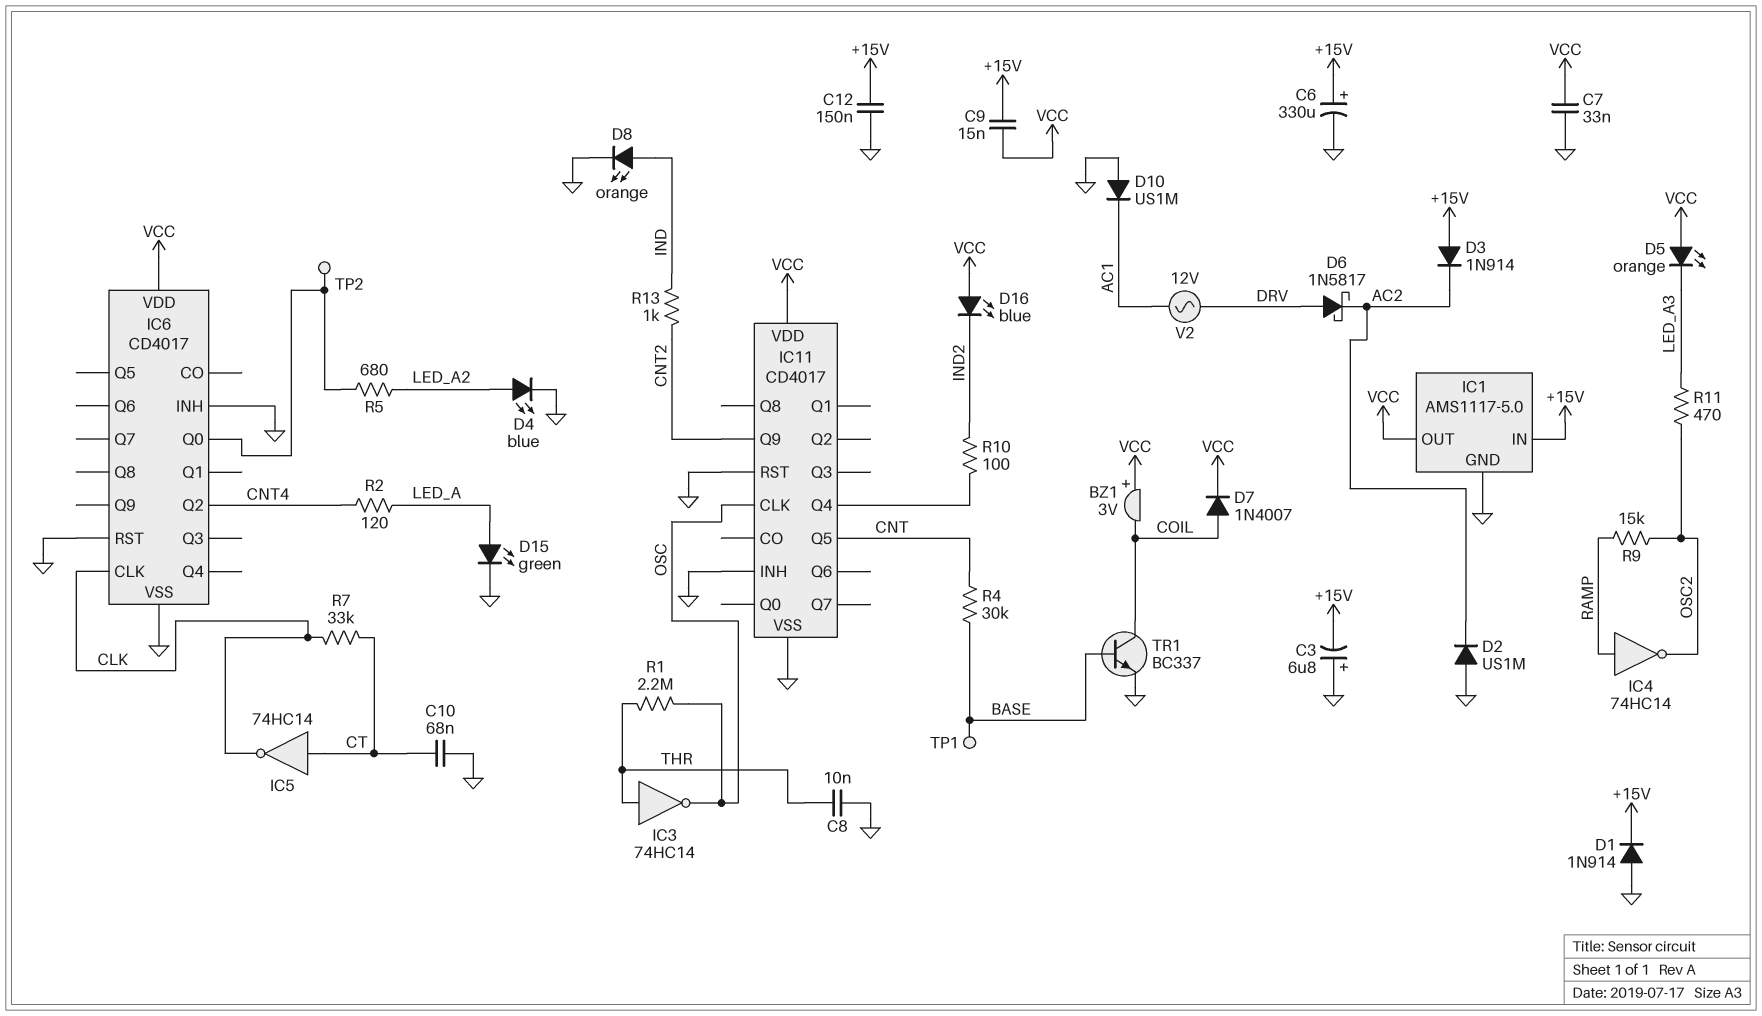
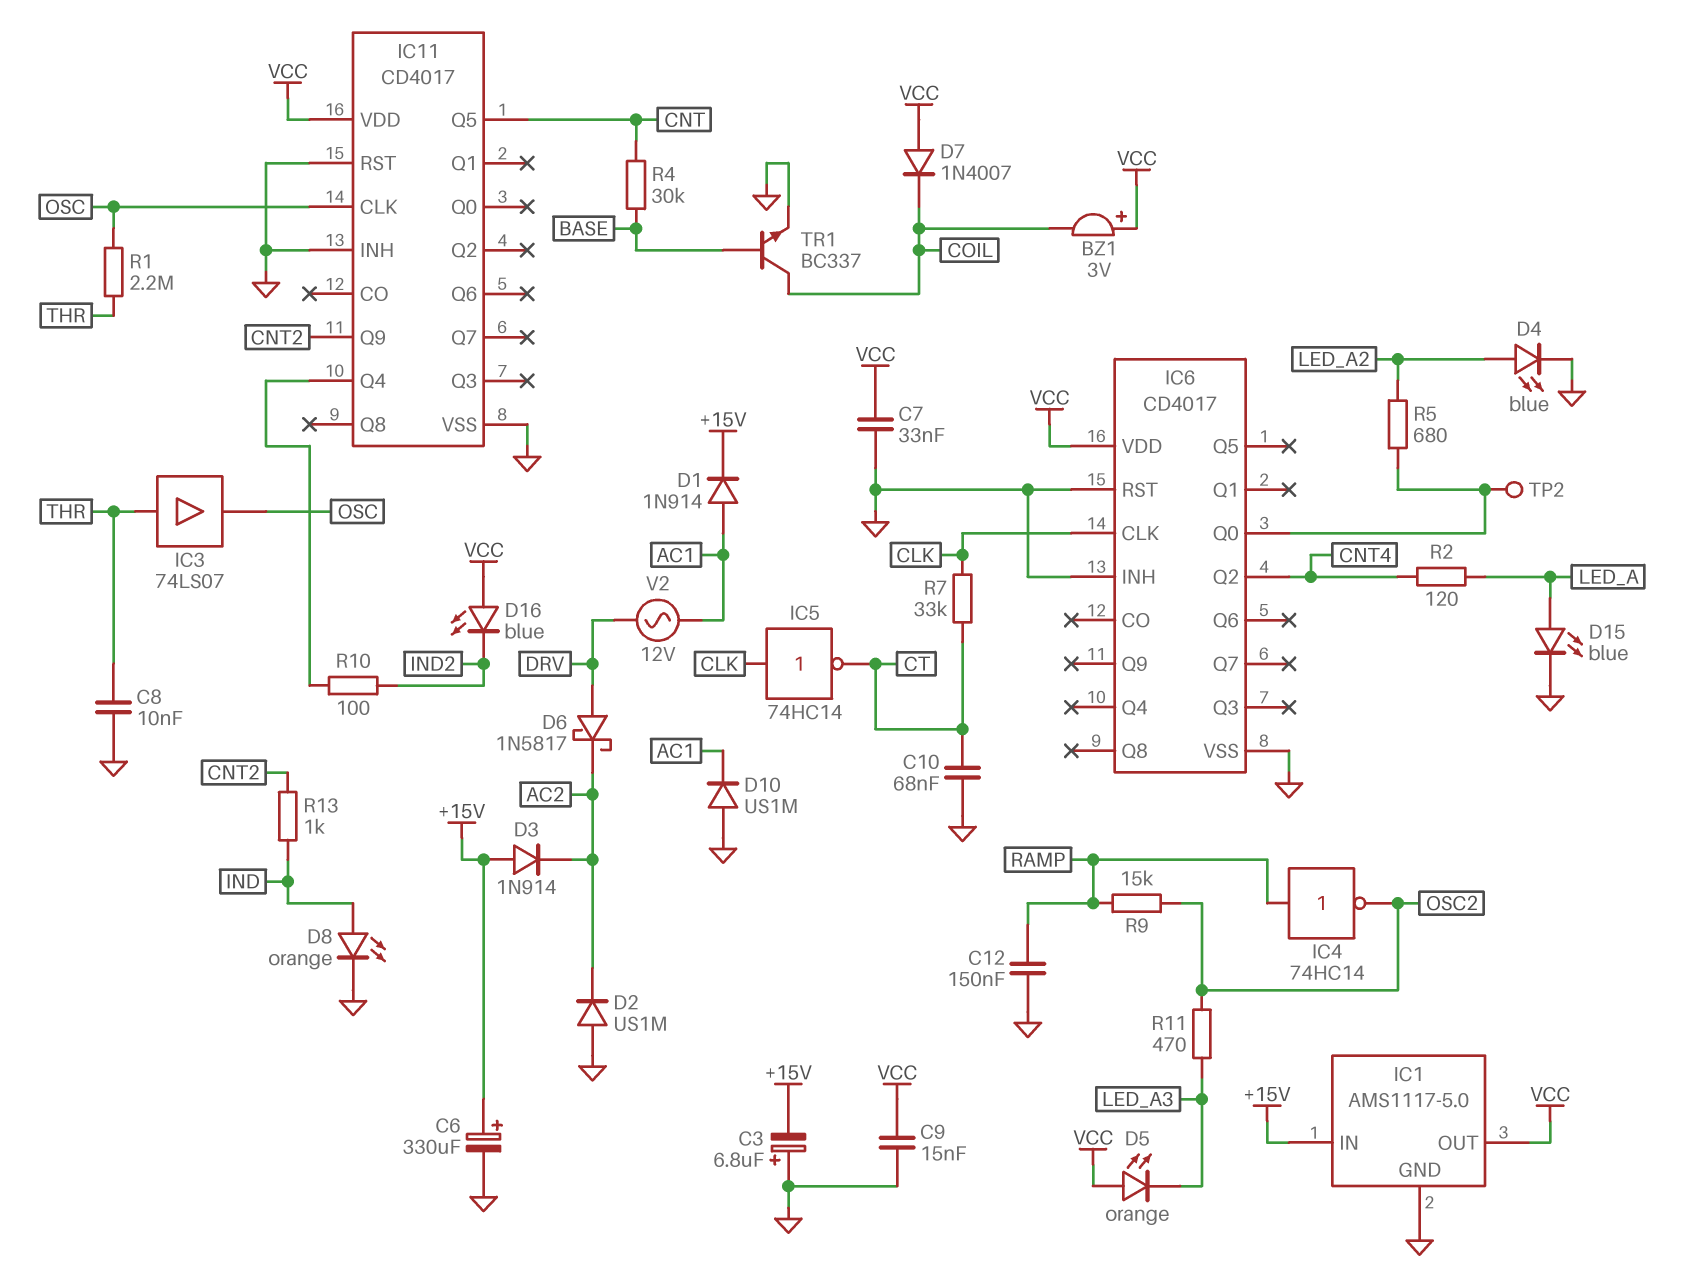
C9: 15nF (+15V, VCC) -> 15nF (GND, VCC)
C12: 150nF (+15V, GND) -> 150nF (GND, RAMP)
D1: diode 1N914 (A GND, K +15V) -> diode 1N914 (A AC1, K +15V)
D7: diode 1N4007 (A COIL, K VCC) -> diode 1N4007 (A VCC, K COIL)
D15: LED green (A LED_A, K GND) -> LED blue (A LED_A, K GND)
IC3: NOT 74HC14 (in THR, out OSC) -> buffer 74LS07 (in THR, out OSC)
IC5: NOT 74HC14 (in CT, out CLK) -> NOT 74HC14 (in CLK, out CT)
TP1: test point (BASE) -> none

